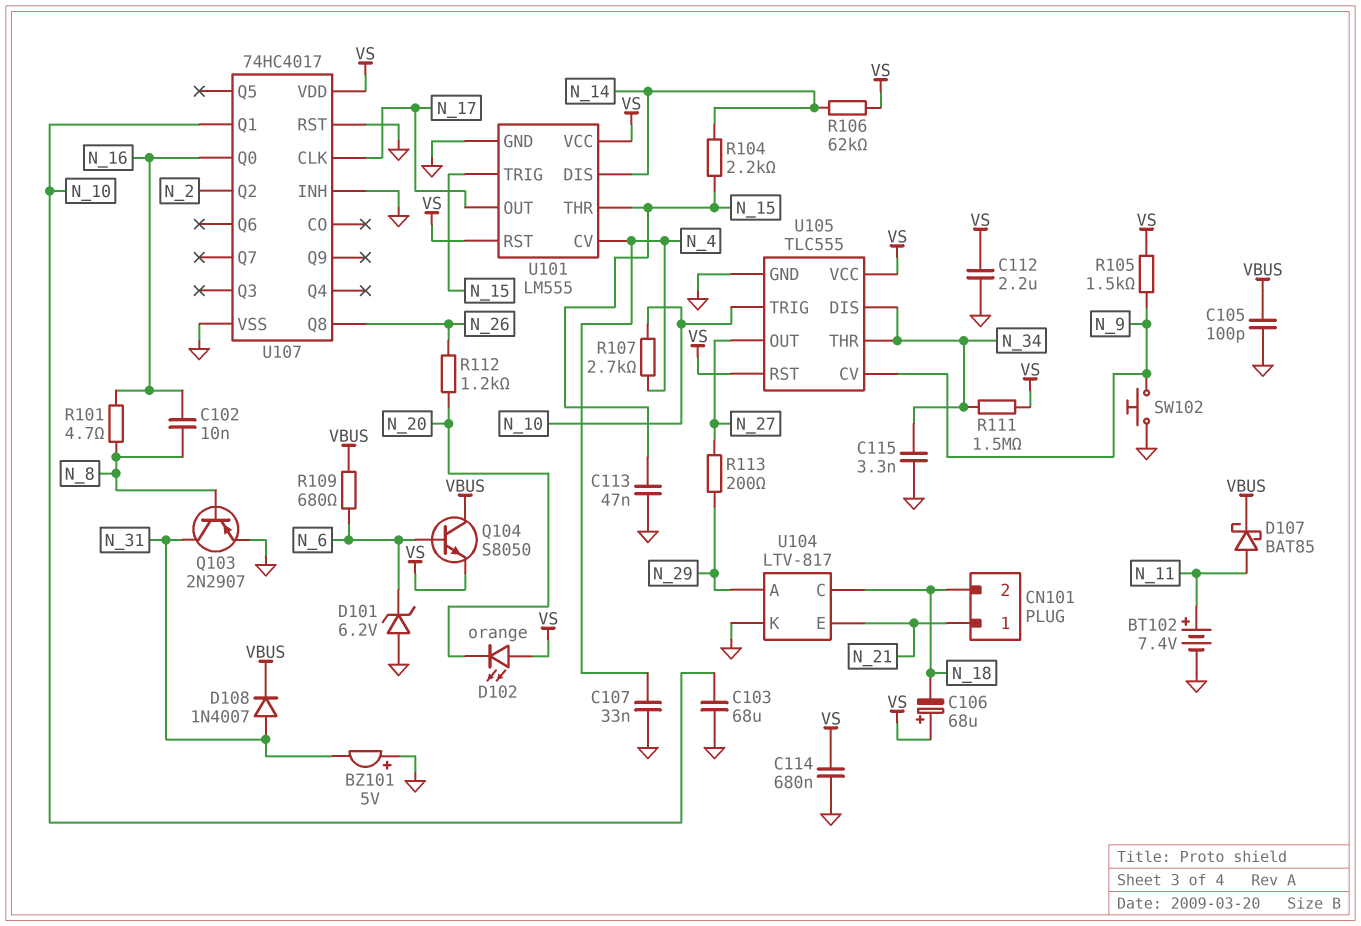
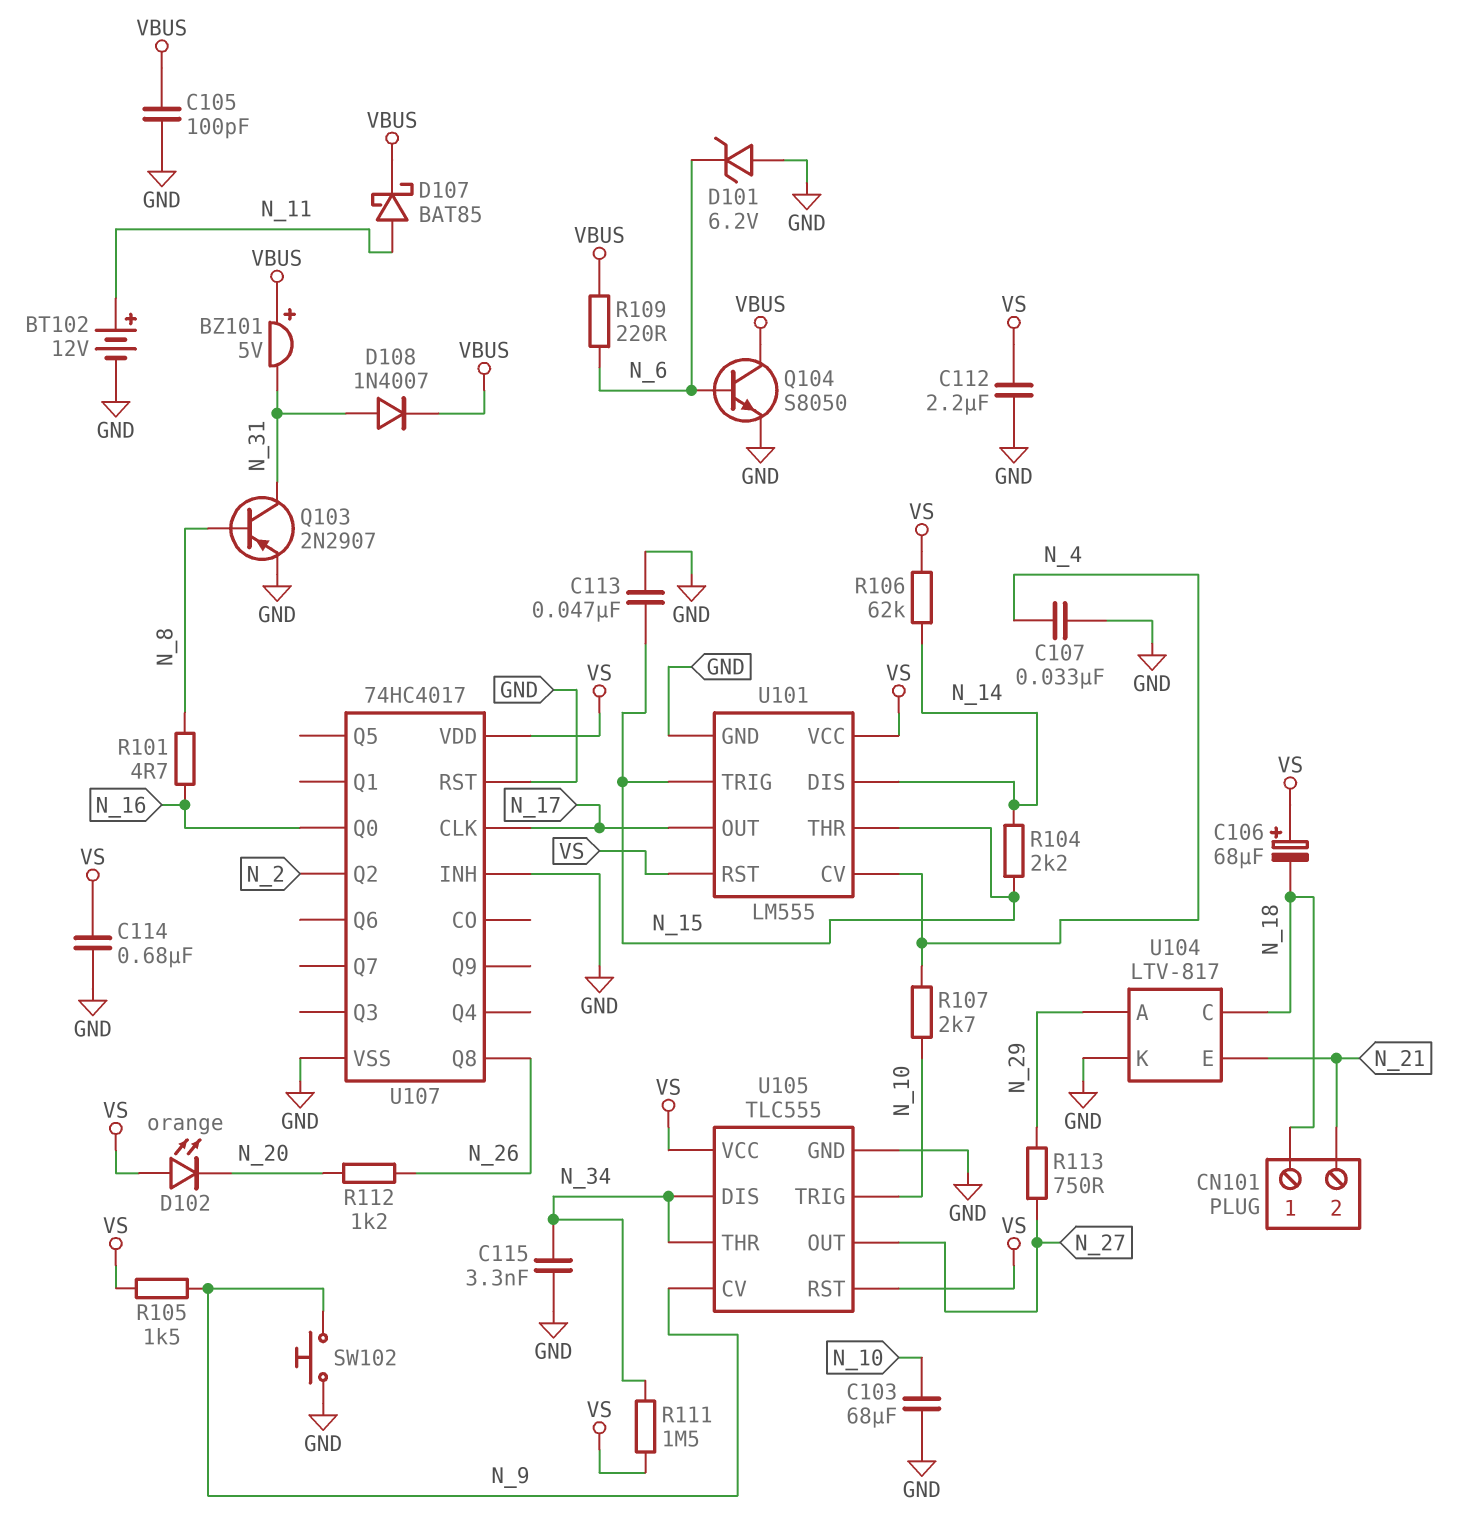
BT102: 7.4V (plus N_11, minus GND) -> 12V (plus N_11, minus GND)
BZ101: buzzer 5V (plus GND, minus N_31) -> buzzer 5V (plus VBUS, minus N_31)
C102: 10nF (N_8, N_16) -> none
CN101 pin 1: N_21 -> N_18
CN101 pin 2: N_18 -> N_21
Q104: NPN S8050 (B N_6, C VBUS, E VS) -> NPN S8050 (B N_6, C VBUS, E GND)
R109: 680 (N_6, VBUS) -> 220 (N_6, VBUS)
R113: 200 (N_27, N_29) -> 750 (N_27, N_29)
U107 pin Q1: N_10 -> none

